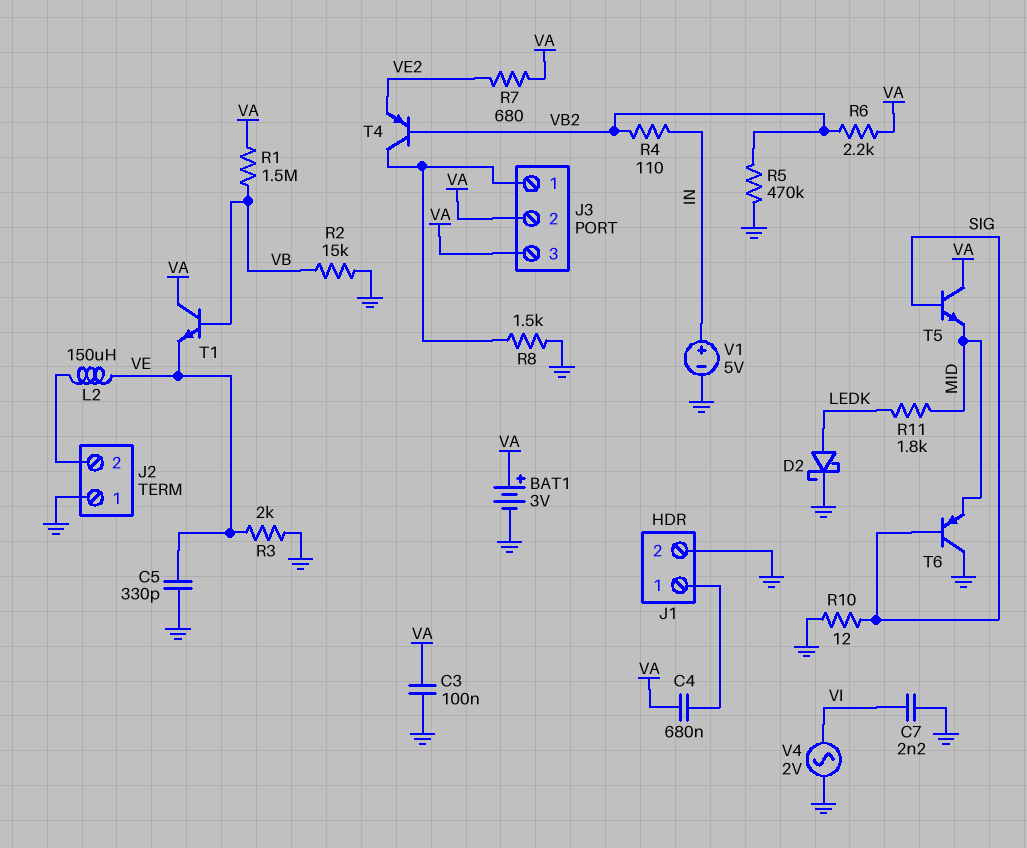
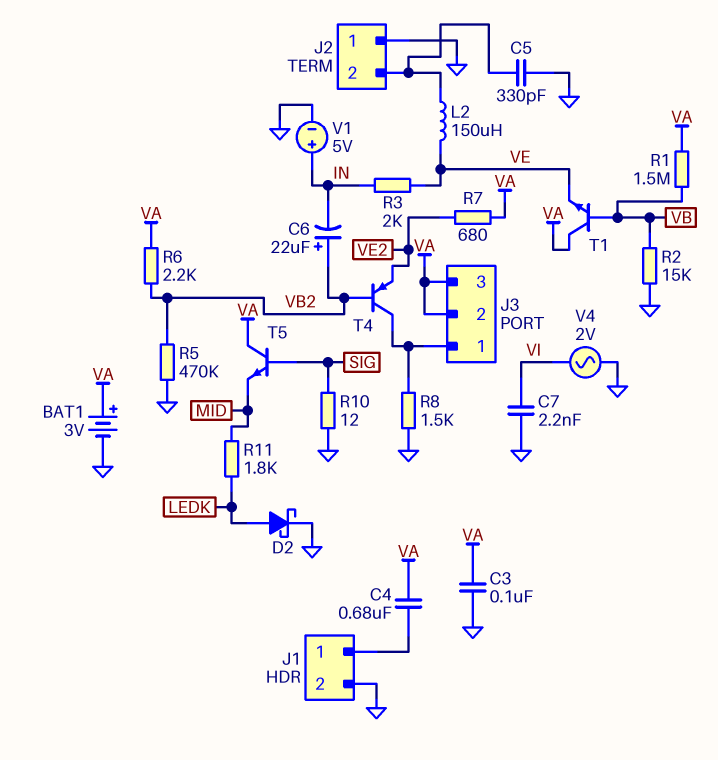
C5: 330pF (GND, VE) -> 330pF (GND, J2/2)
C6: none -> 22uF (plus VB2, minus IN)
R3: 2k (GND, VE) -> 2k (IN, VE)
R4: 110 (IN, VB2) -> none
T6: PNP (B SIG, C GND, E MID) -> none

